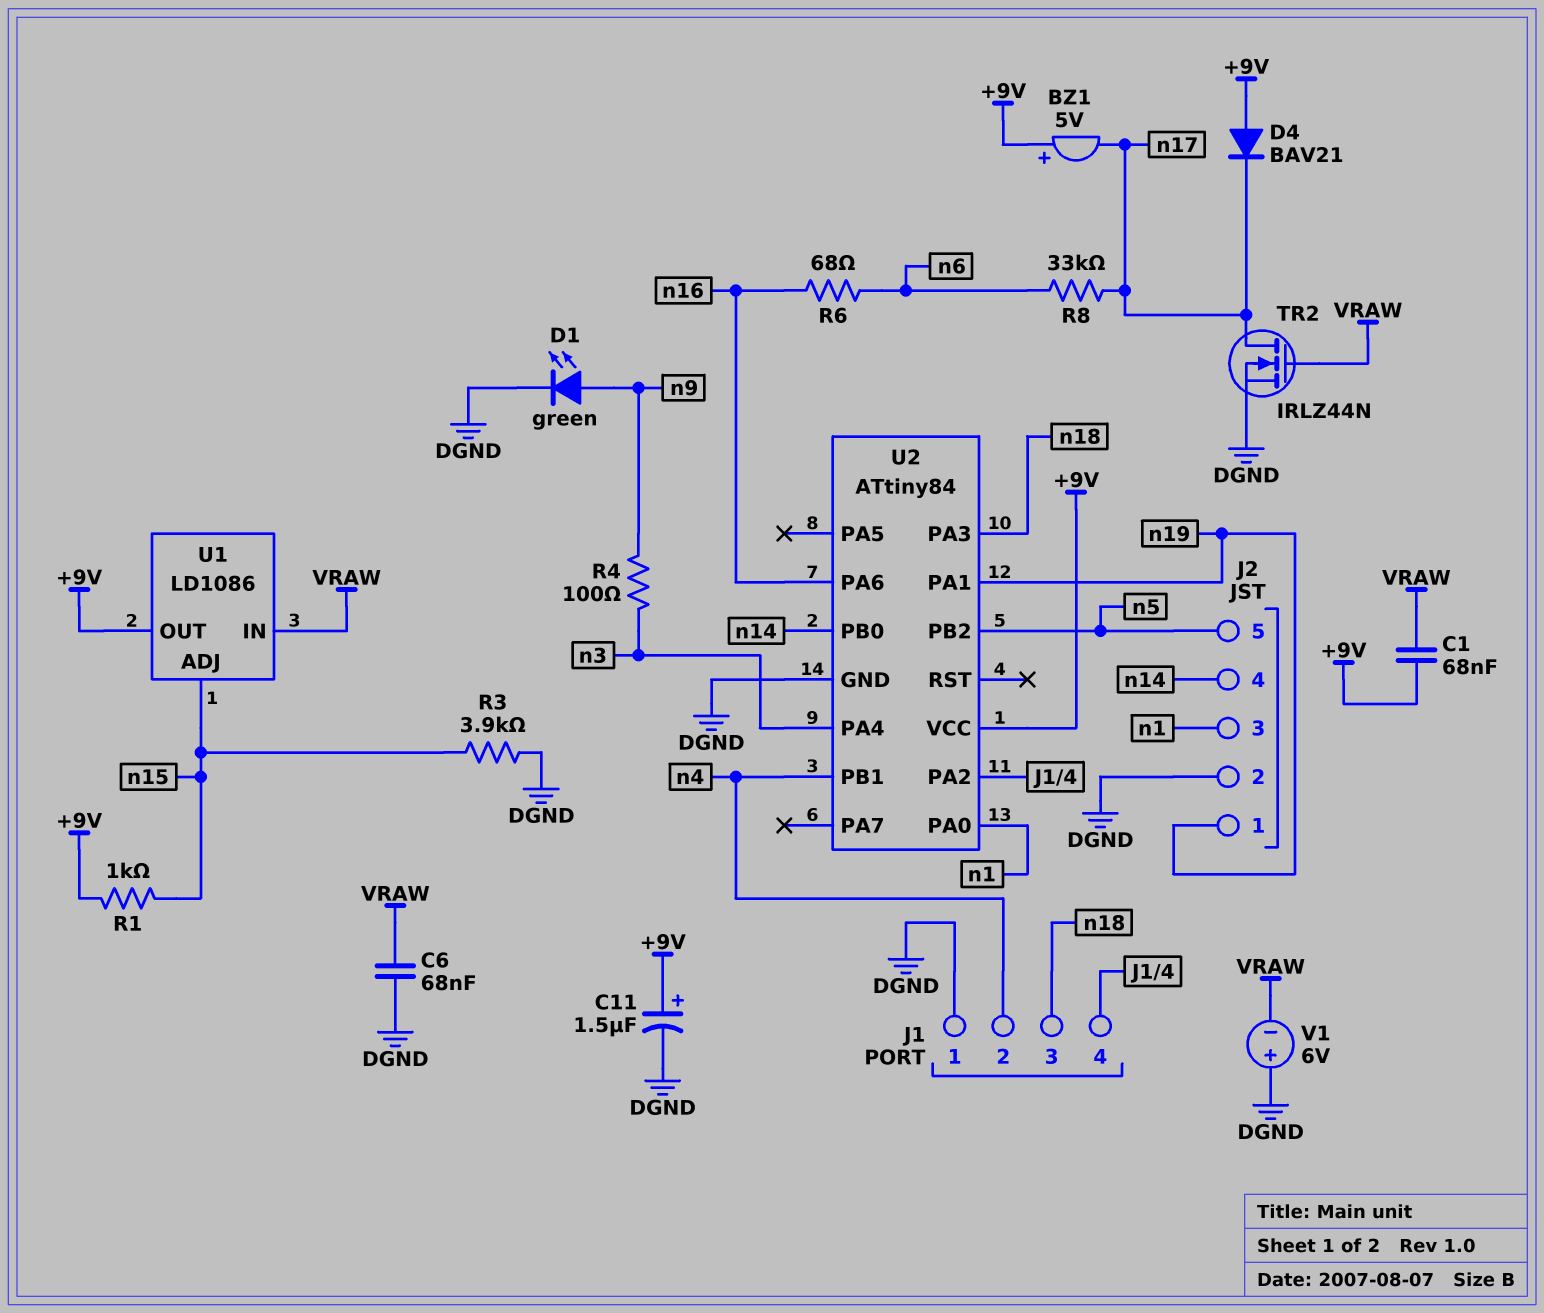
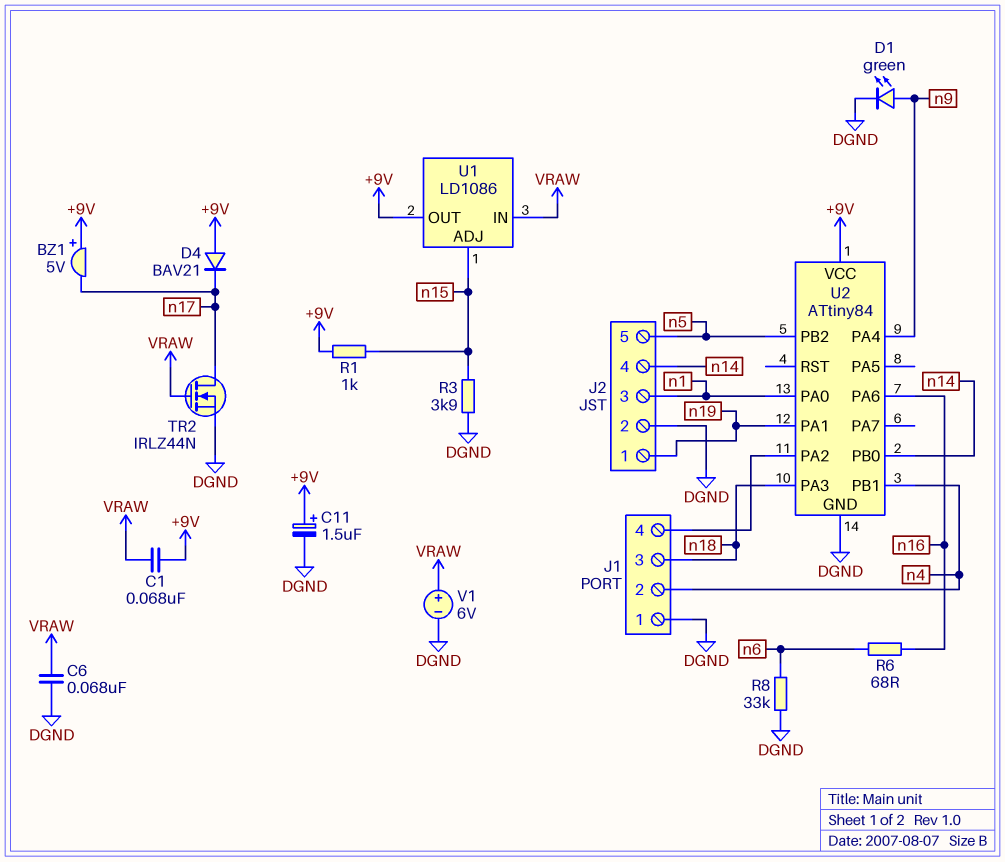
R4: 100 (n3, n9) -> none
R8: 33k (n6, n17) -> 33k (DGND, n6)
U2 pin PA4: n3 -> n9
V1: 6V (plus DGND, minus VRAW) -> 6V (plus VRAW, minus DGND)

